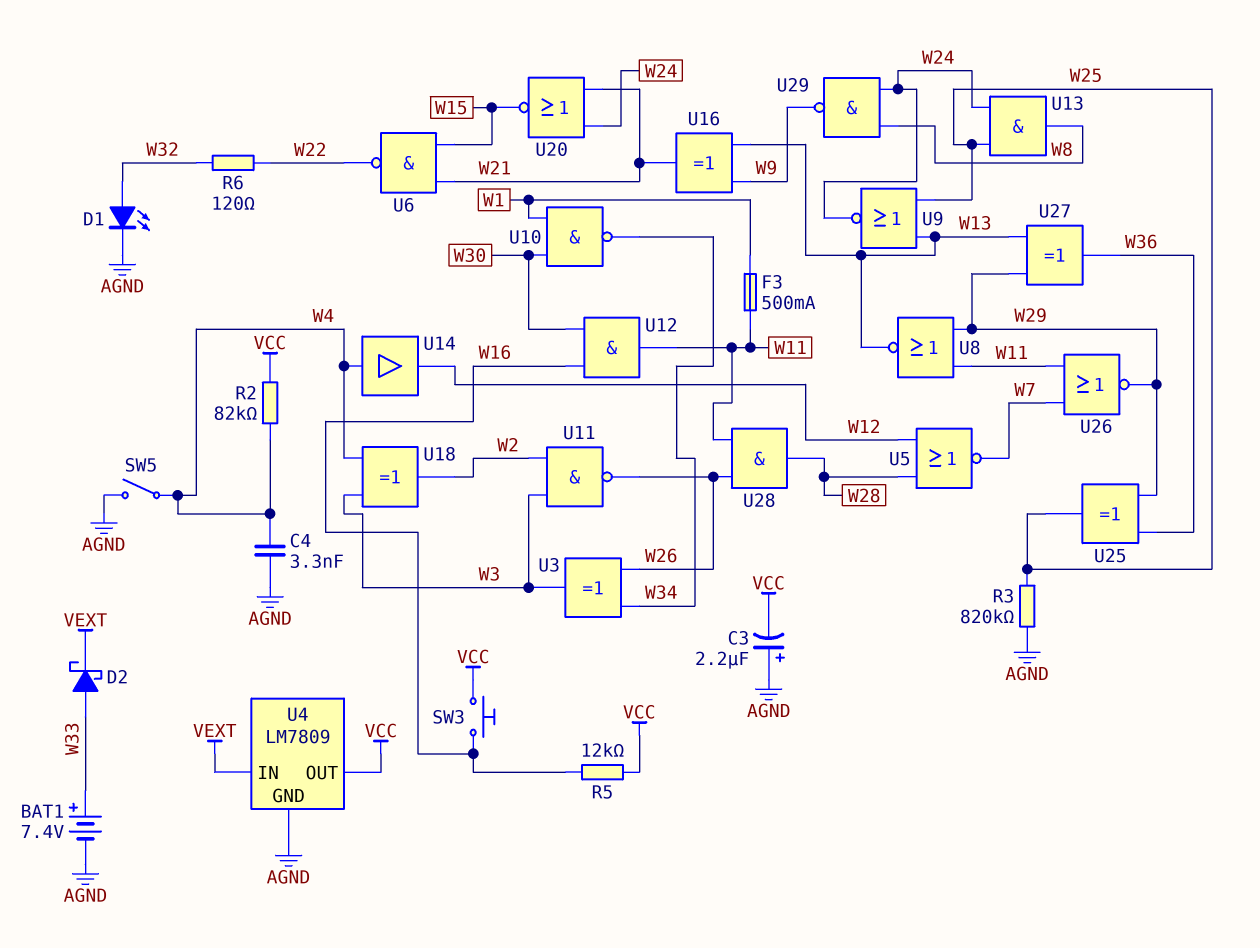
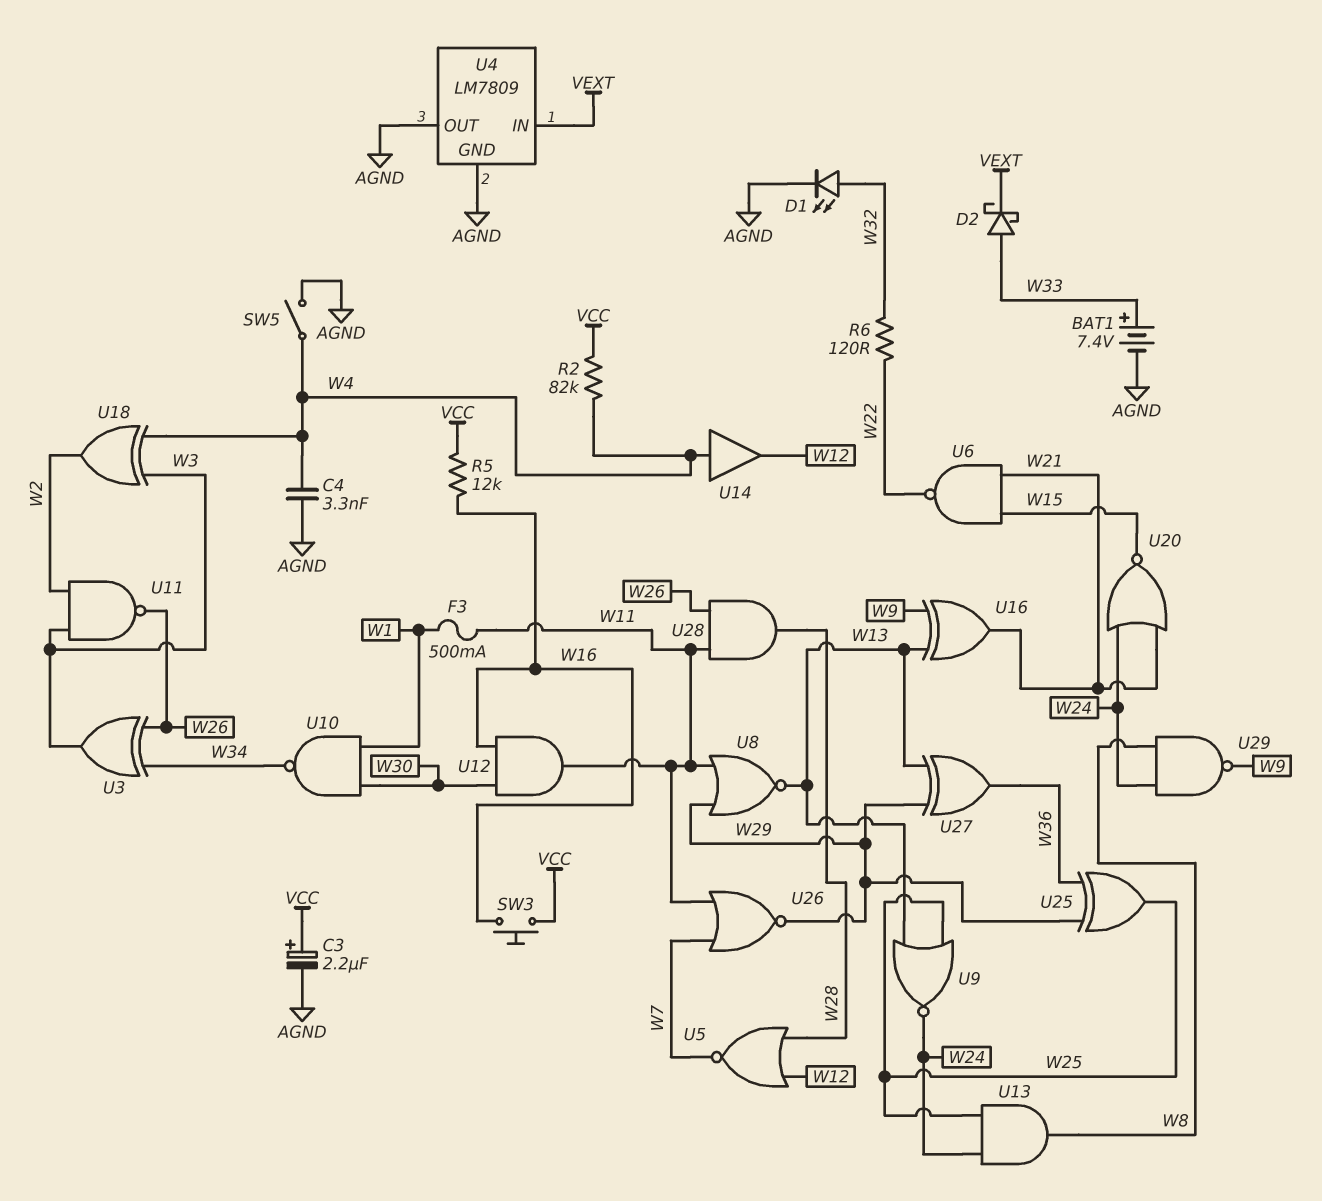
C3: 2.2uF (plus AGND, minus VCC) -> 2.2uF (plus VCC, minus AGND)
R3: 820k (AGND, W25) -> none
U4 pin OUT: VCC -> AGND

